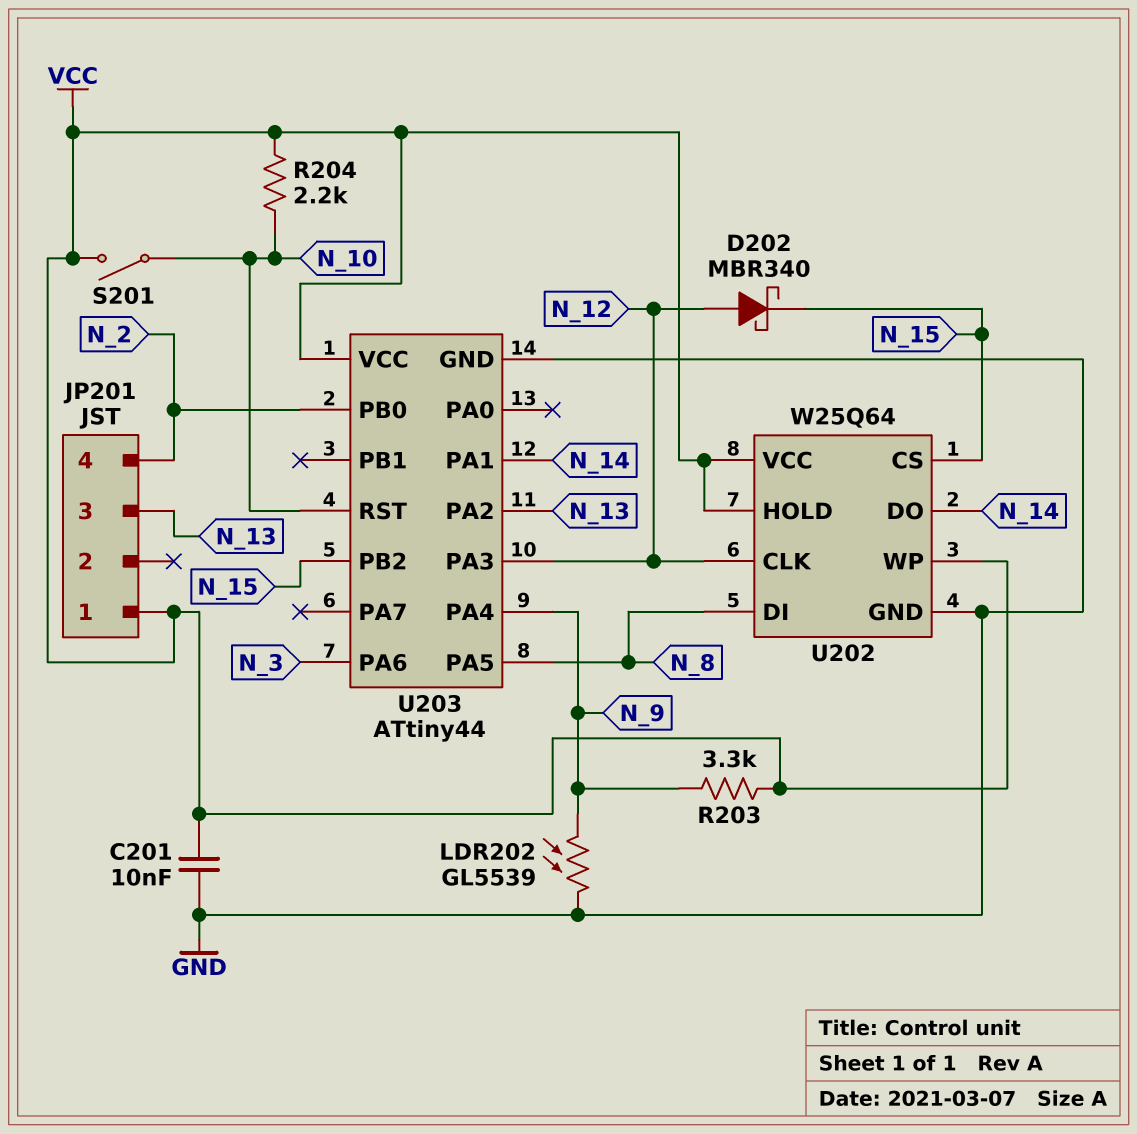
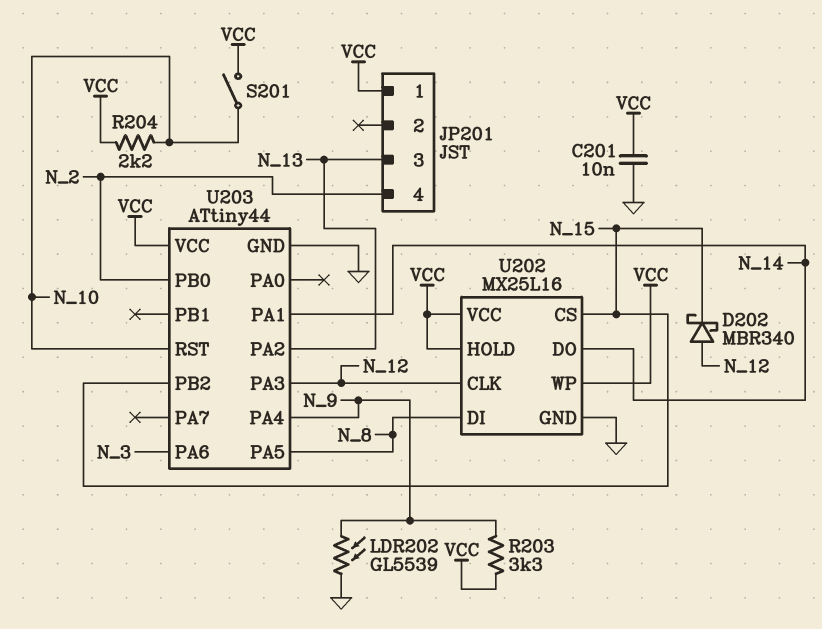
U202: W25Q64 -> MX25L16

